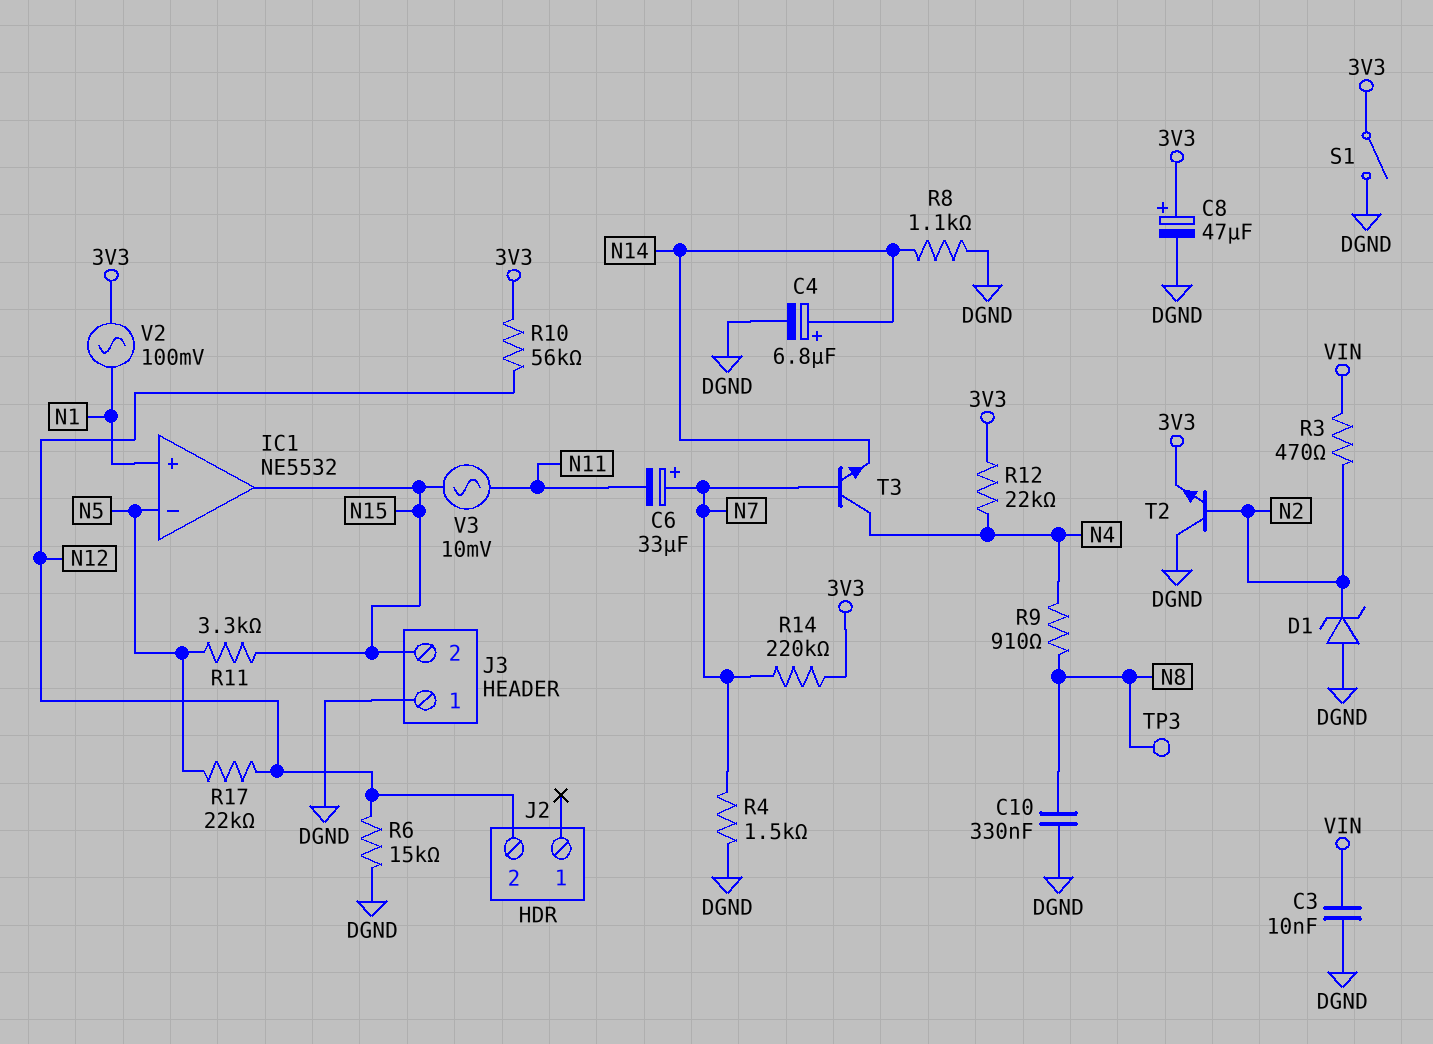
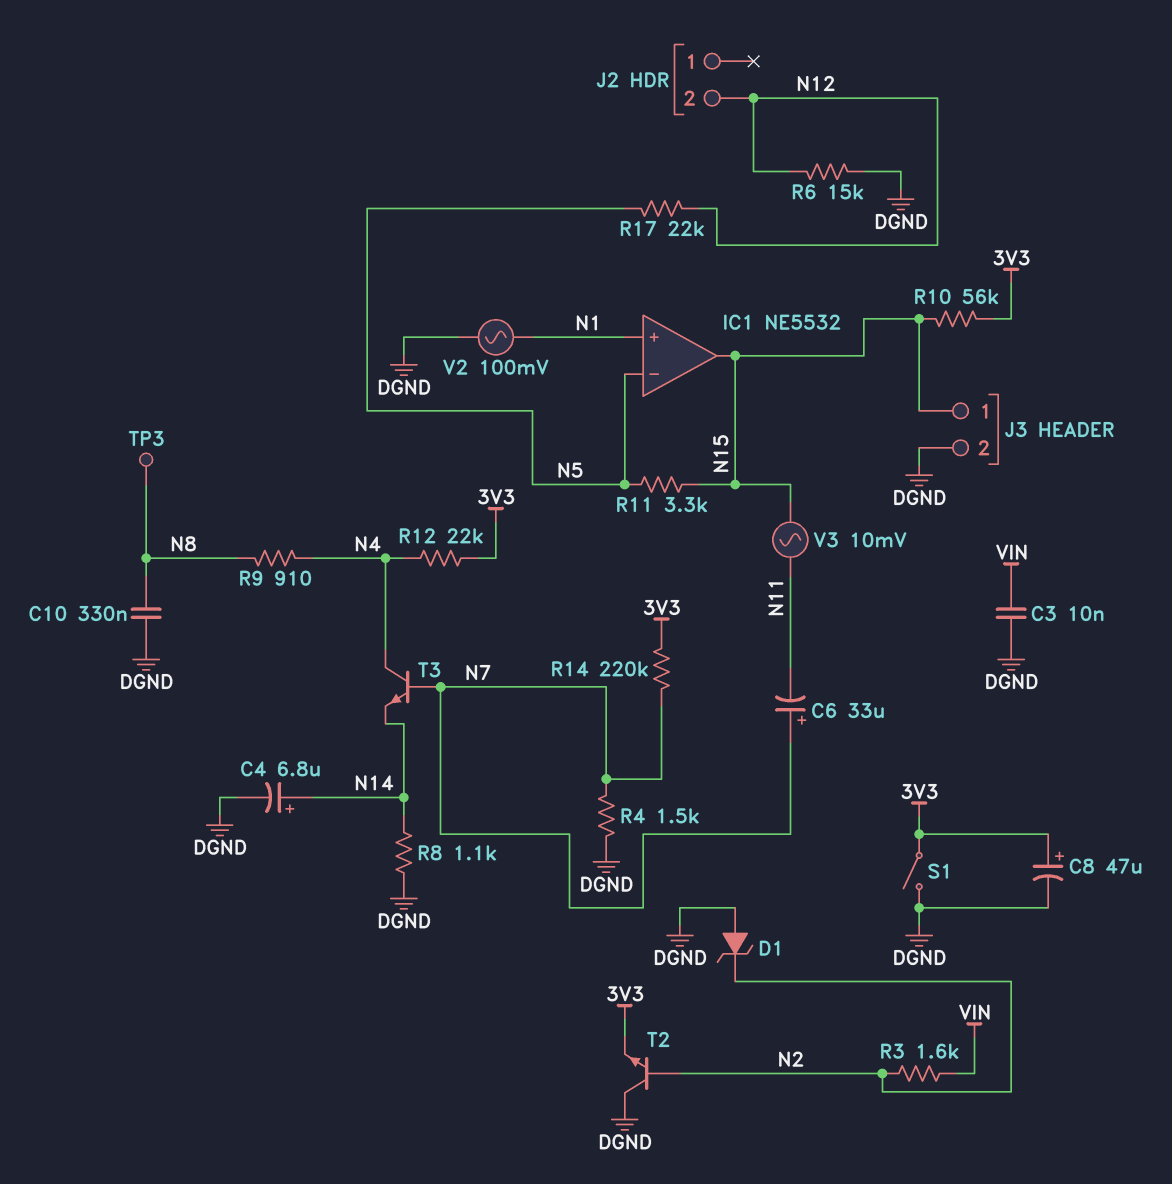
J3 pin 1: DGND -> N15
J3 pin 2: N15 -> DGND
R3: 470 (N2, VIN) -> 1.6k (N2, VIN)
R10: 56k (3V3, N12) -> 56k (3V3, N15)
V2: AC 100mV (3V3, N1) -> AC 100mV (DGND, N1)

